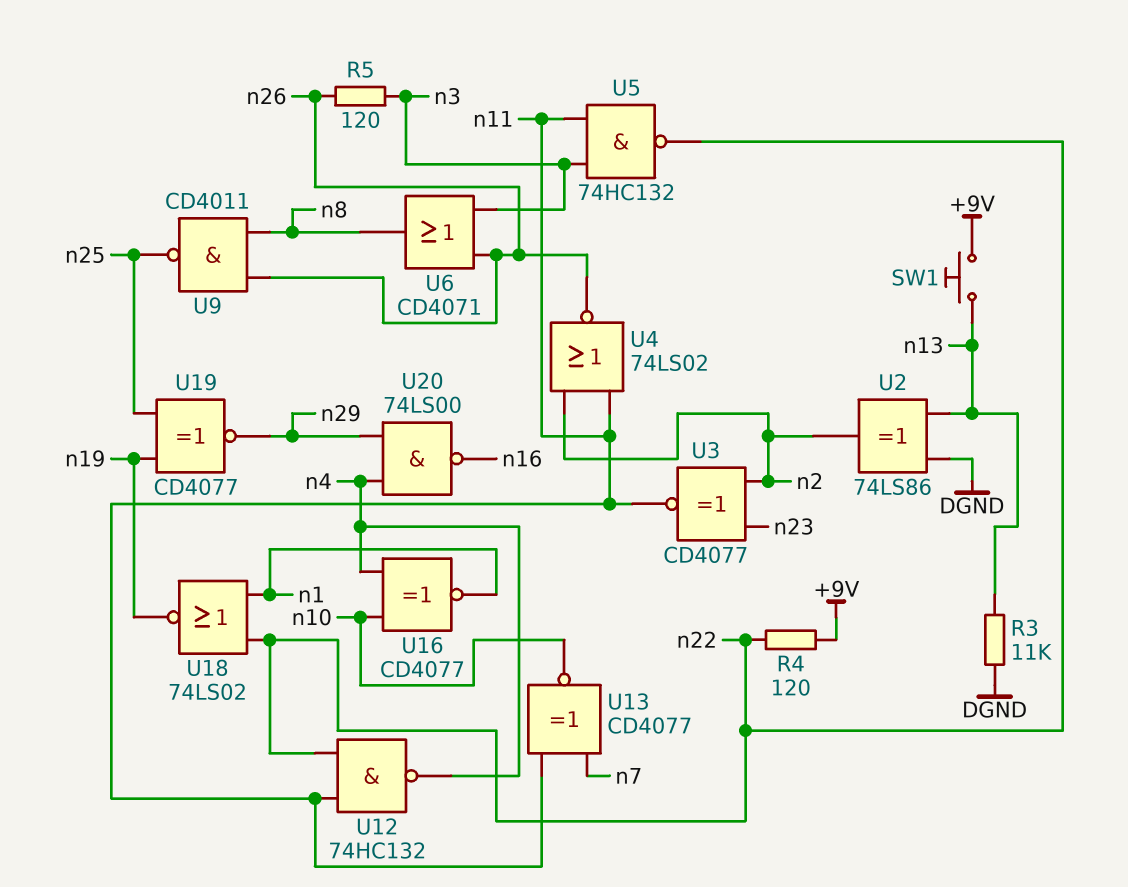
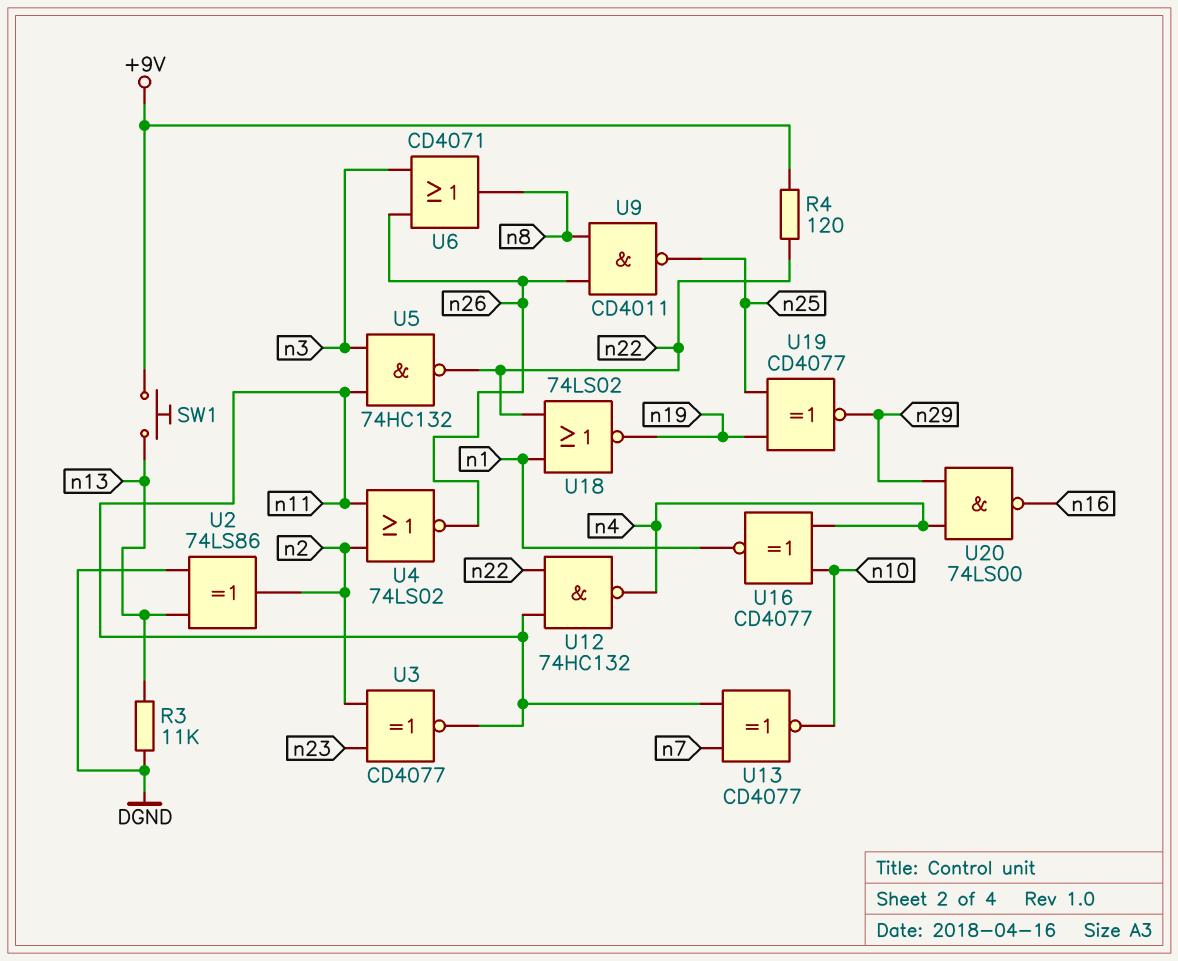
R5: 120 (n3, n26) -> none

